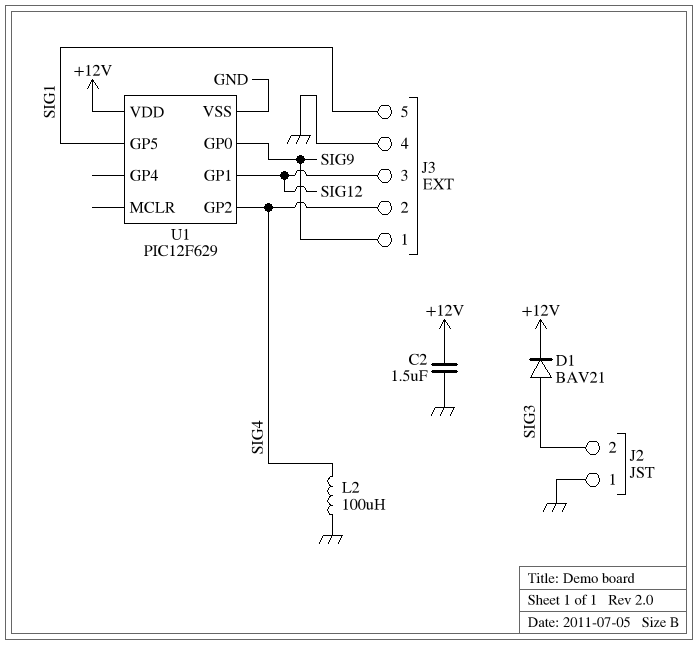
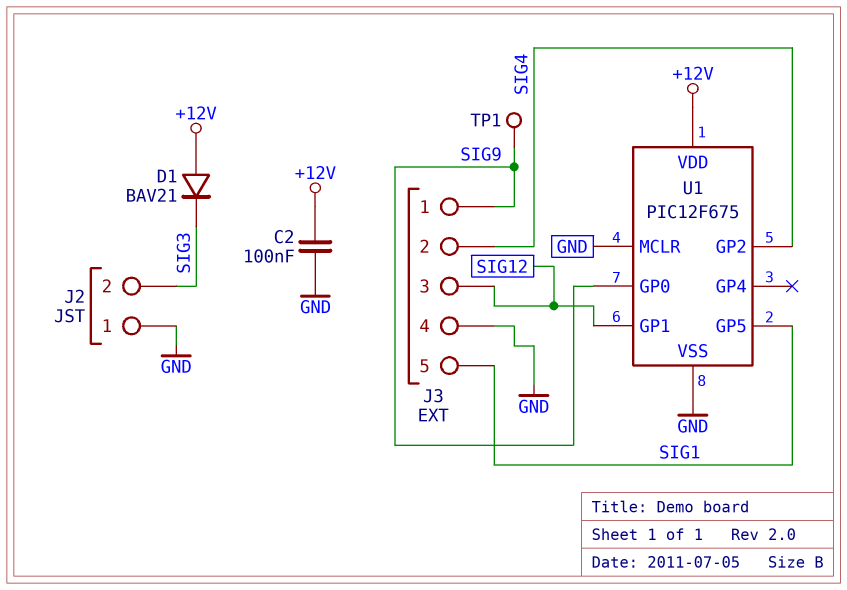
C2: 1.5uF (+12V, GND) -> 100nF (+12V, GND)
D1: diode BAV21 (A SIG3, K +12V) -> diode BAV21 (A +12V, K SIG3)
L2: 100uH (GND, SIG4) -> none
TP1: none -> test point (SIG9)
U1: PIC12F629 -> PIC12F675
U1 pin MCLR: none -> GND

